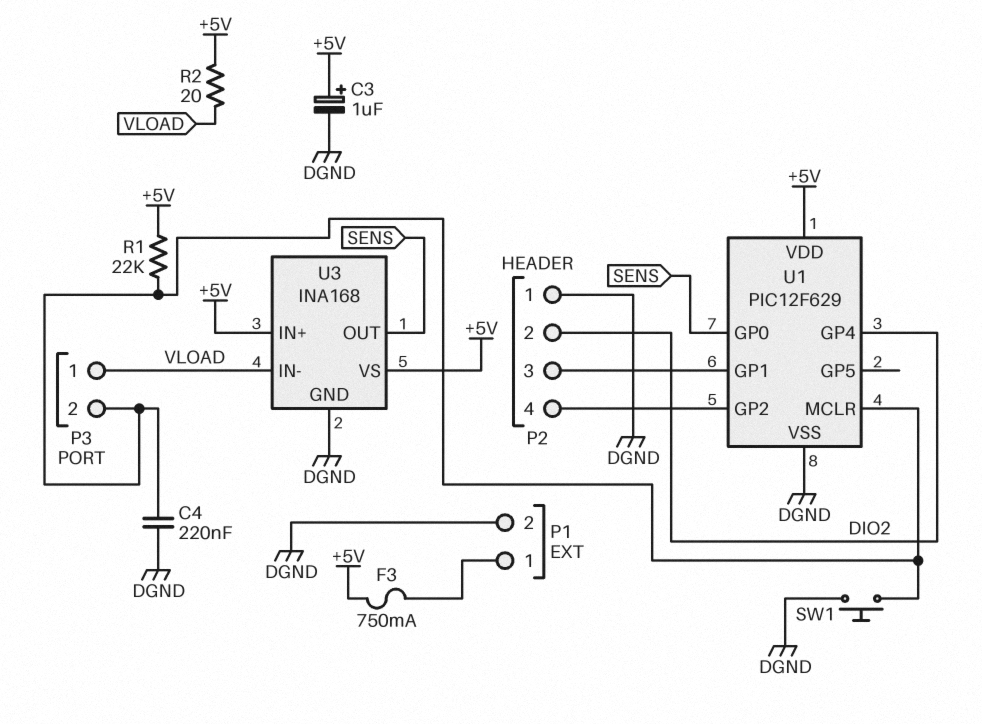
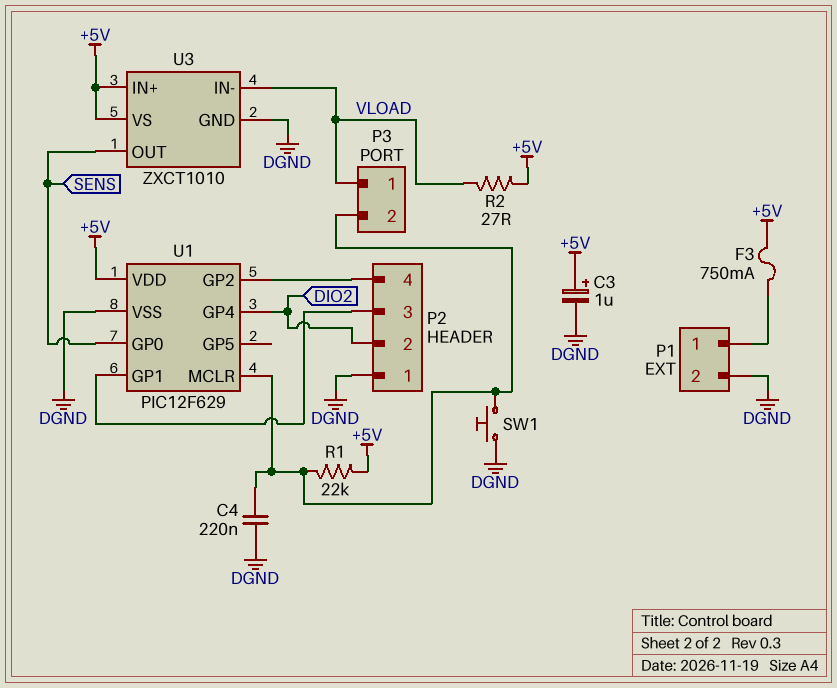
R2: 20 (+5V, VLOAD) -> 27 (+5V, VLOAD)
U3: INA168 -> ZXCT1010

